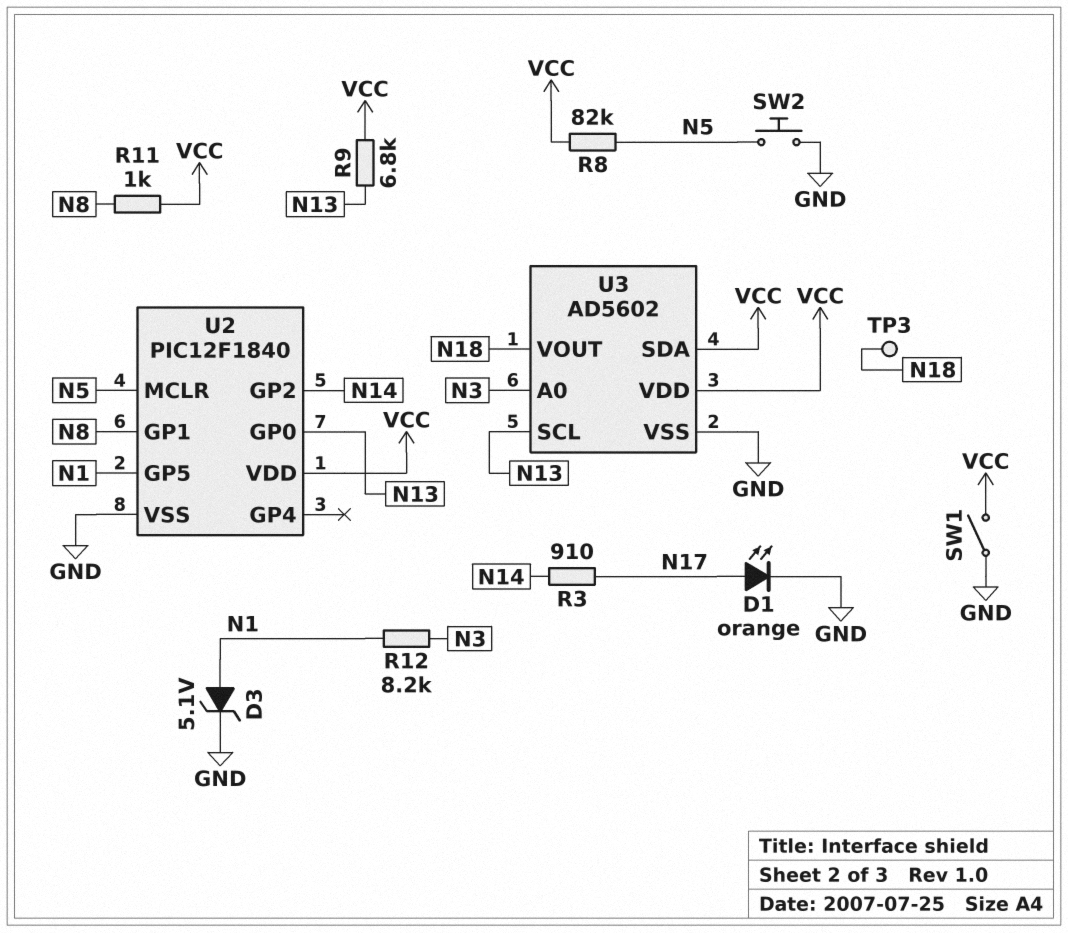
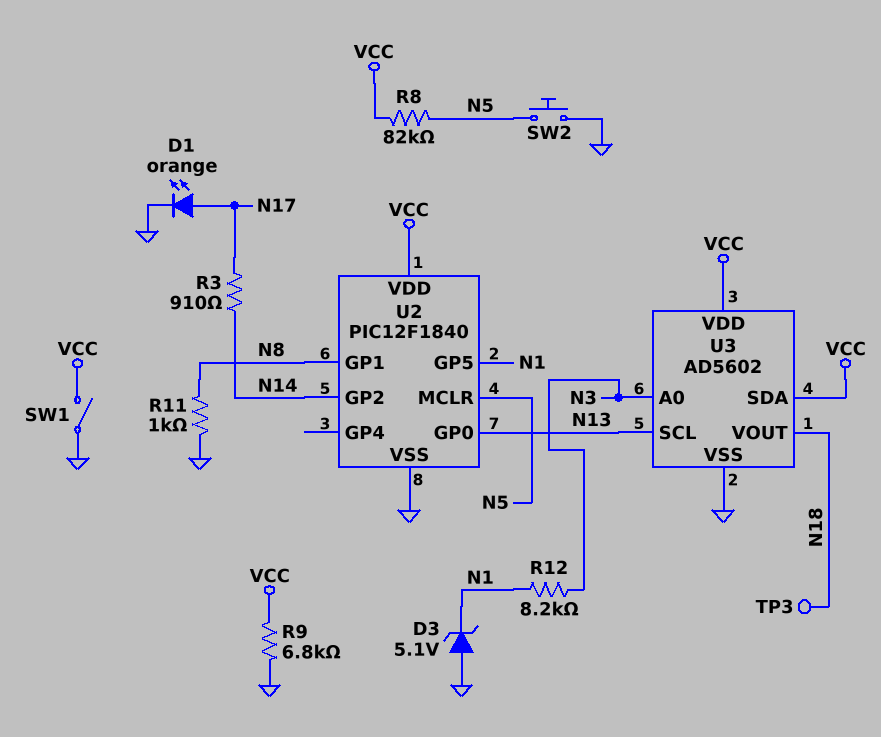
D3: zener 5.1V (A N1, K GND) -> zener 5.1V (A GND, K N1)
R9: 6.8k (N13, VCC) -> 6.8k (GND, VCC)
R11: 1k (N8, VCC) -> 1k (GND, N8)

